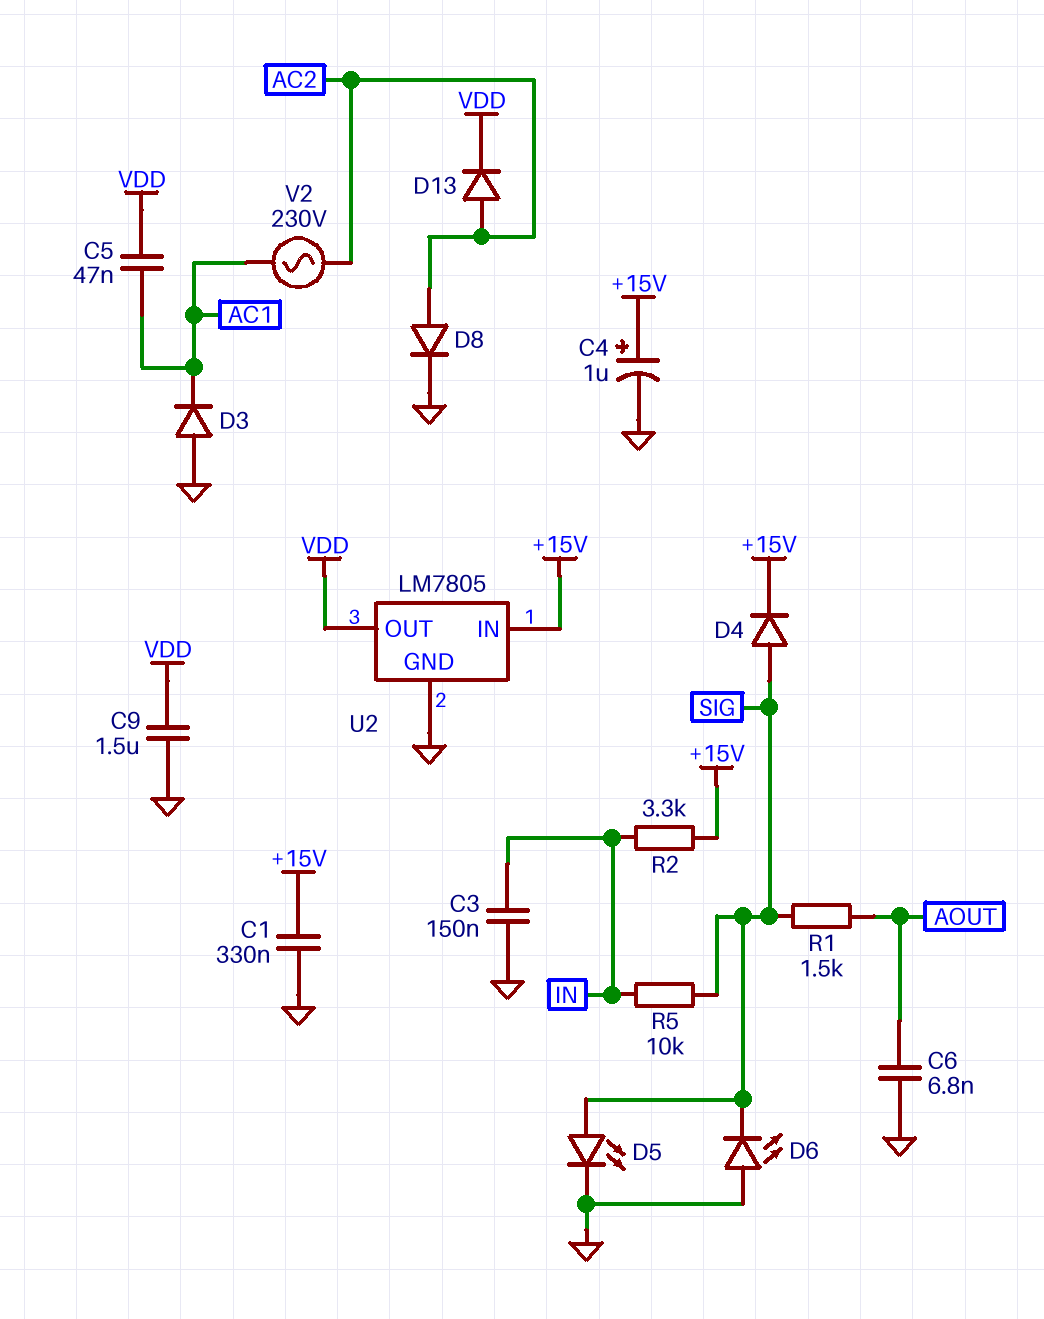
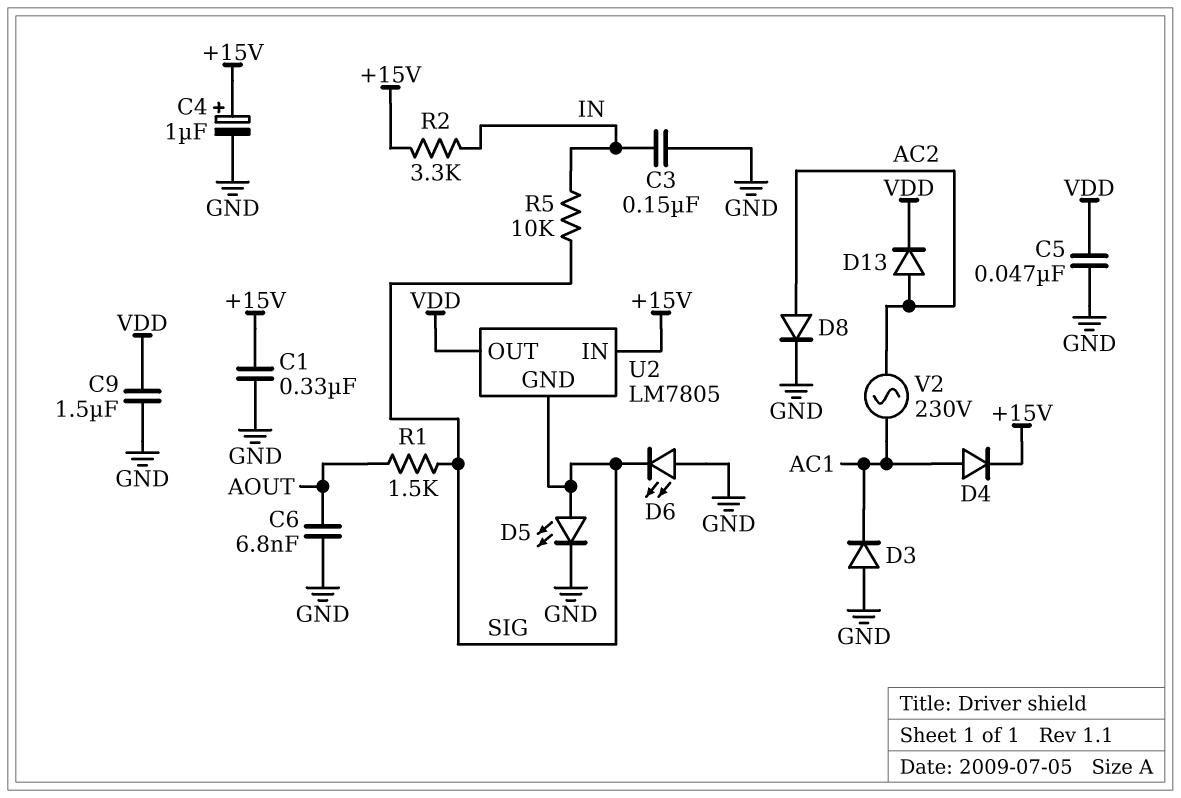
C5: 47nF (AC1, VDD) -> 47nF (GND, VDD)
D4: diode (A SIG, K +15V) -> diode (A AC1, K +15V)
U2 pin GND: GND -> SIG

